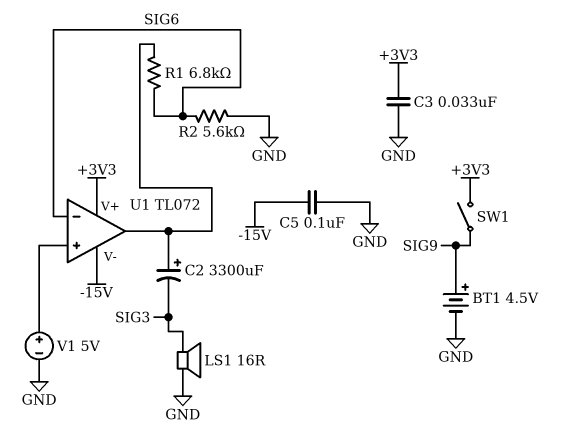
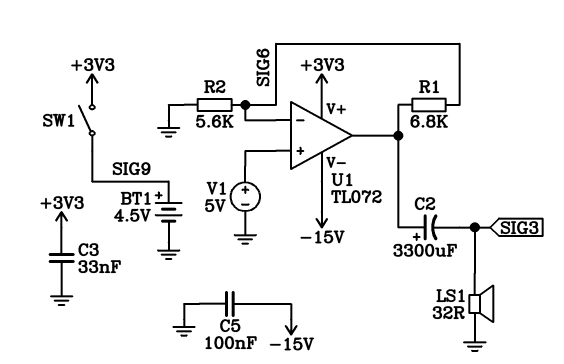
LS1: speaker 16R (GND, SIG3) -> speaker 32R (GND, SIG3)

